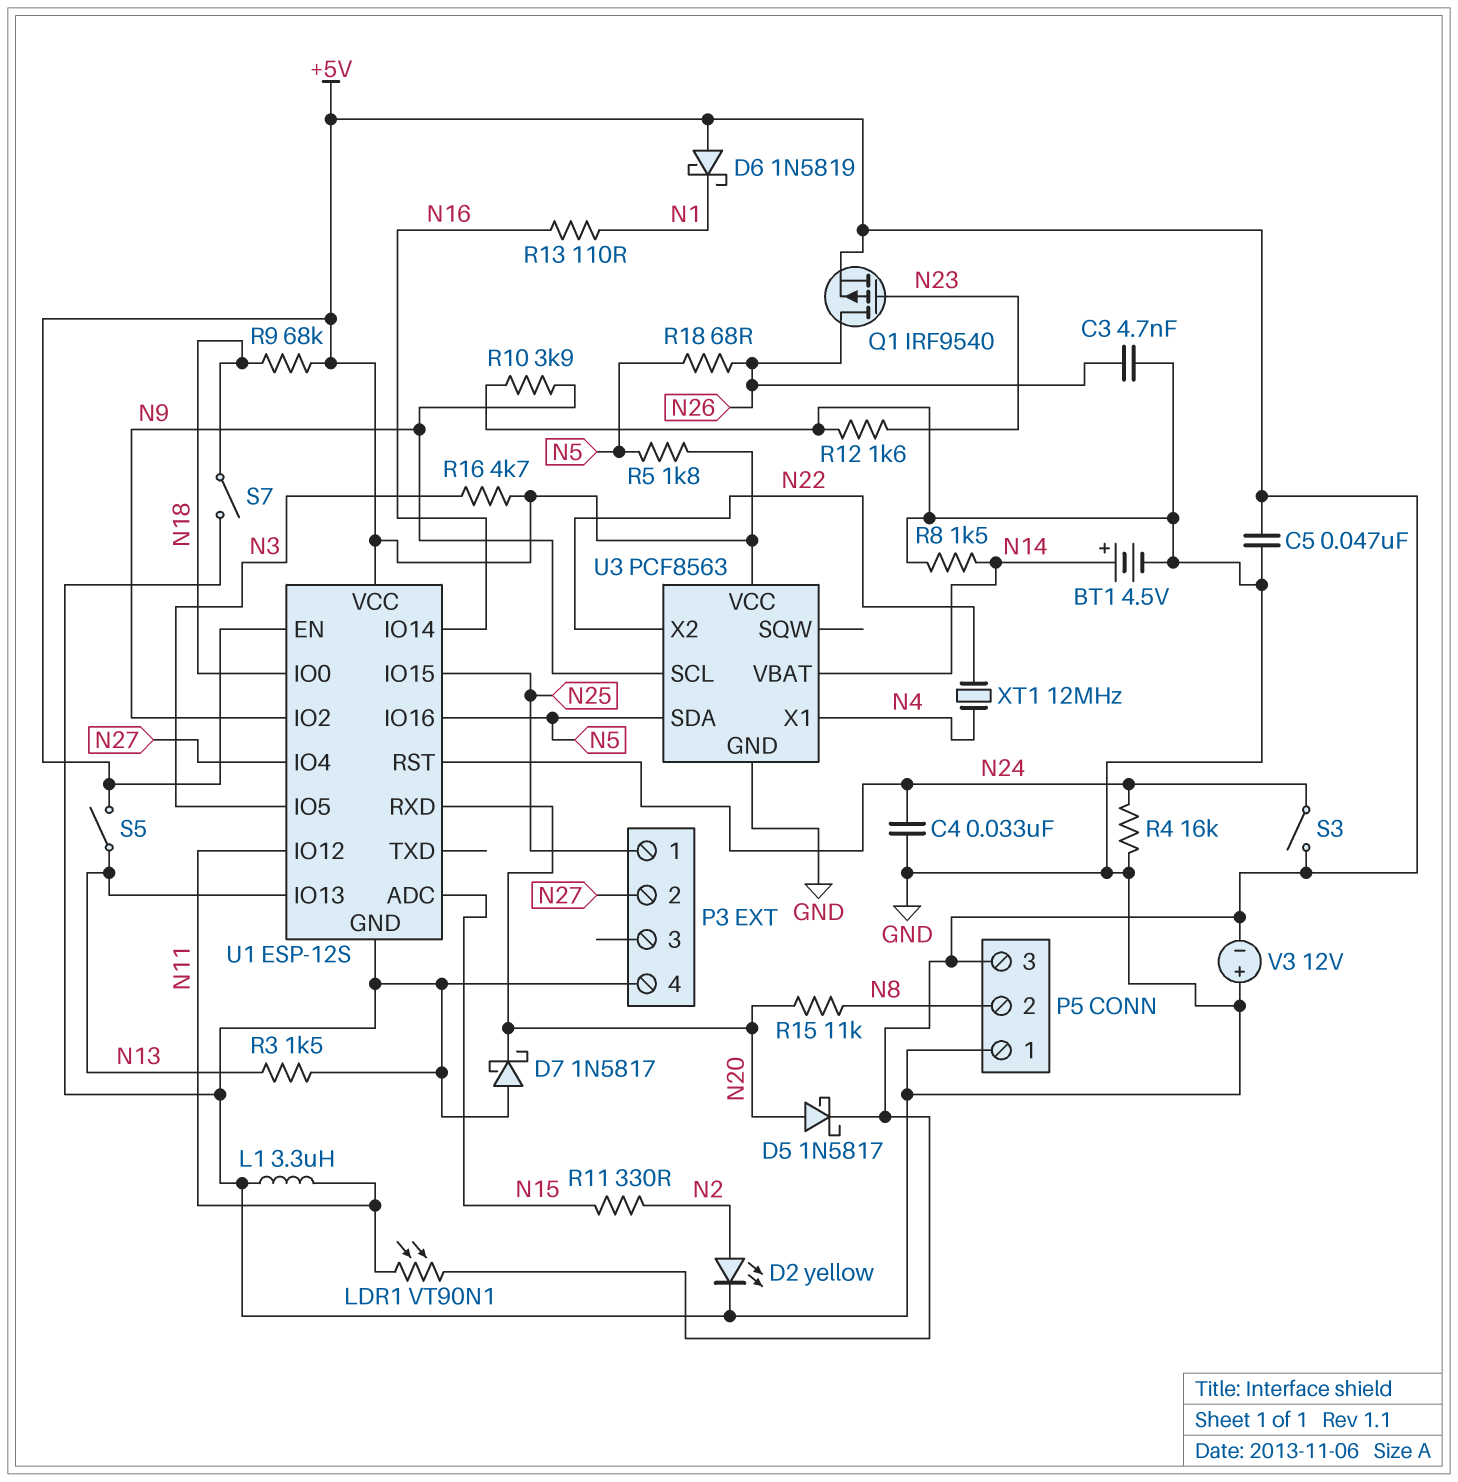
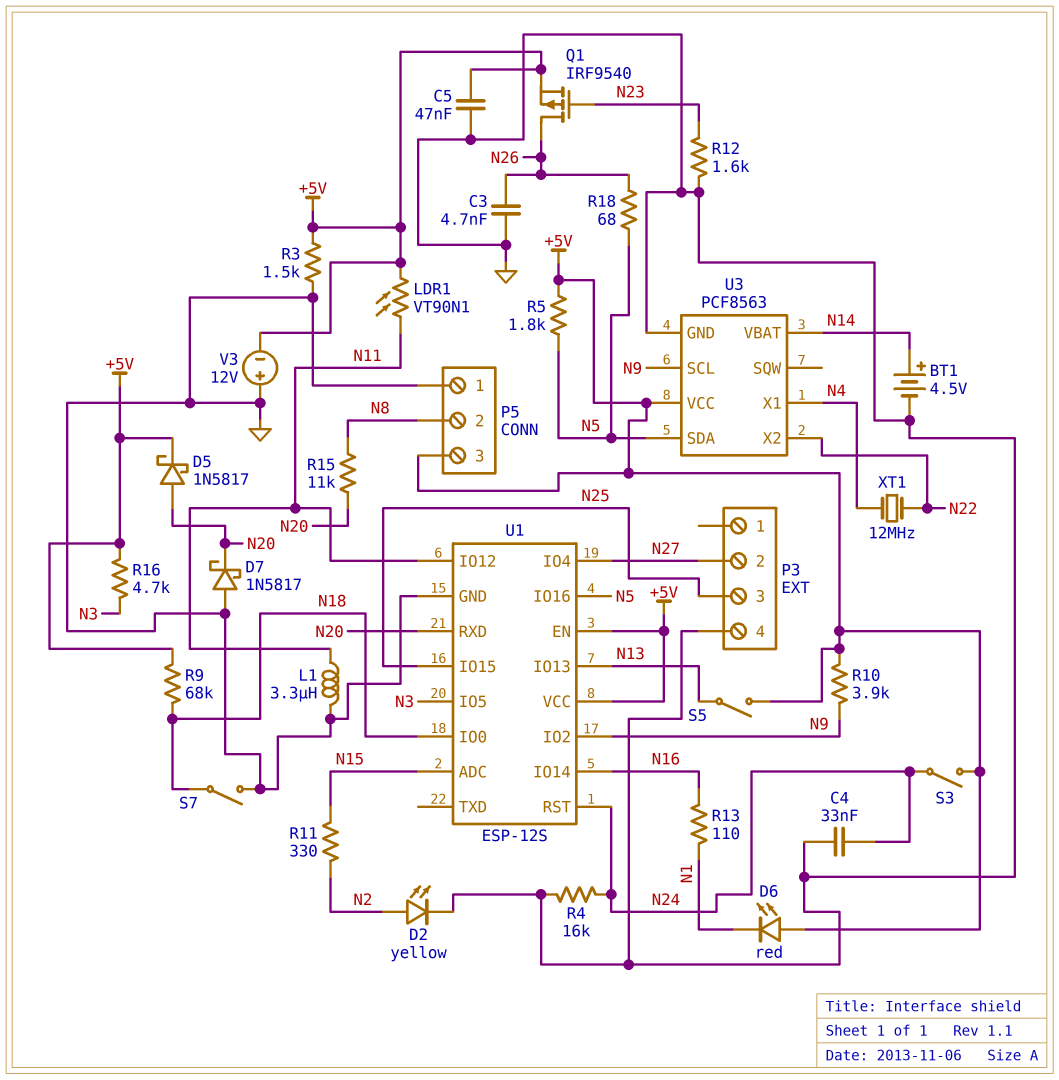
D6: schottky 1N5819 (A +5V, K N1) -> LED red (A +5V, K N1)
P3 pin 1: N25 -> none
P3 pin 3: none -> N25
R3: 1.5k (GND, N13) -> 1.5k (+5V, GND)
R8: 1.5k (GND, N14) -> none
R10: 3.9k (GND, N9) -> 3.9k (+5V, N9)

